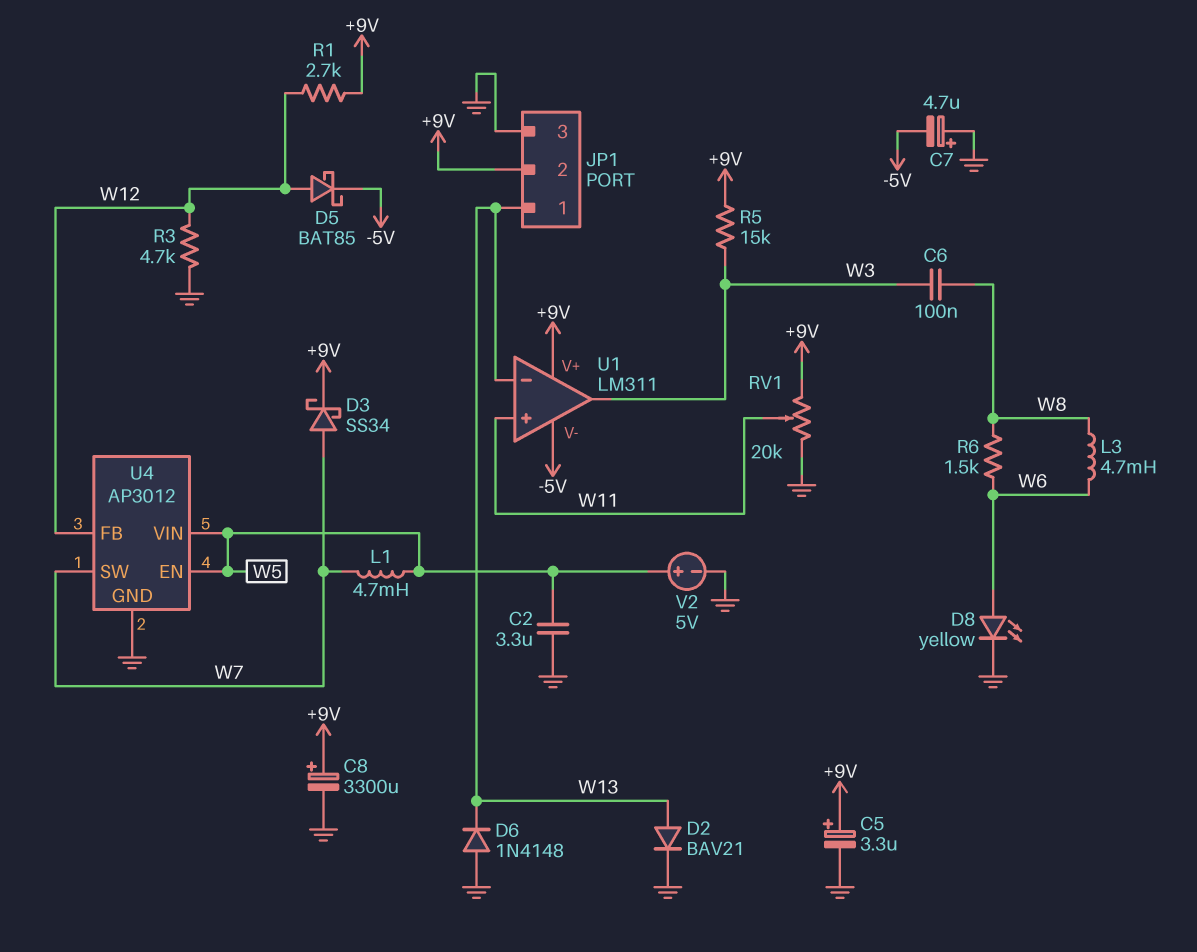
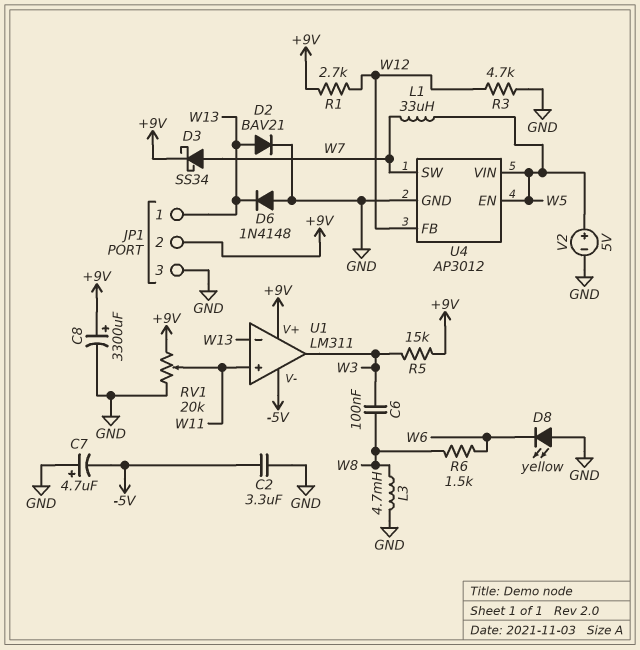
C2: 3.3uF (GND, W5) -> 3.3uF (-5V, GND)
C5: 3.3uF (plus +9V, minus GND) -> none
D5: schottky BAT85 (A W12, K -5V) -> none
D8: LED yellow (A W6, K GND) -> LED yellow (A GND, K W6)
L1: 4.7mH (W5, W7) -> 33uH (W5, W7)
L3: 4.7mH (W6, W8) -> 4.7mH (GND, W8)

